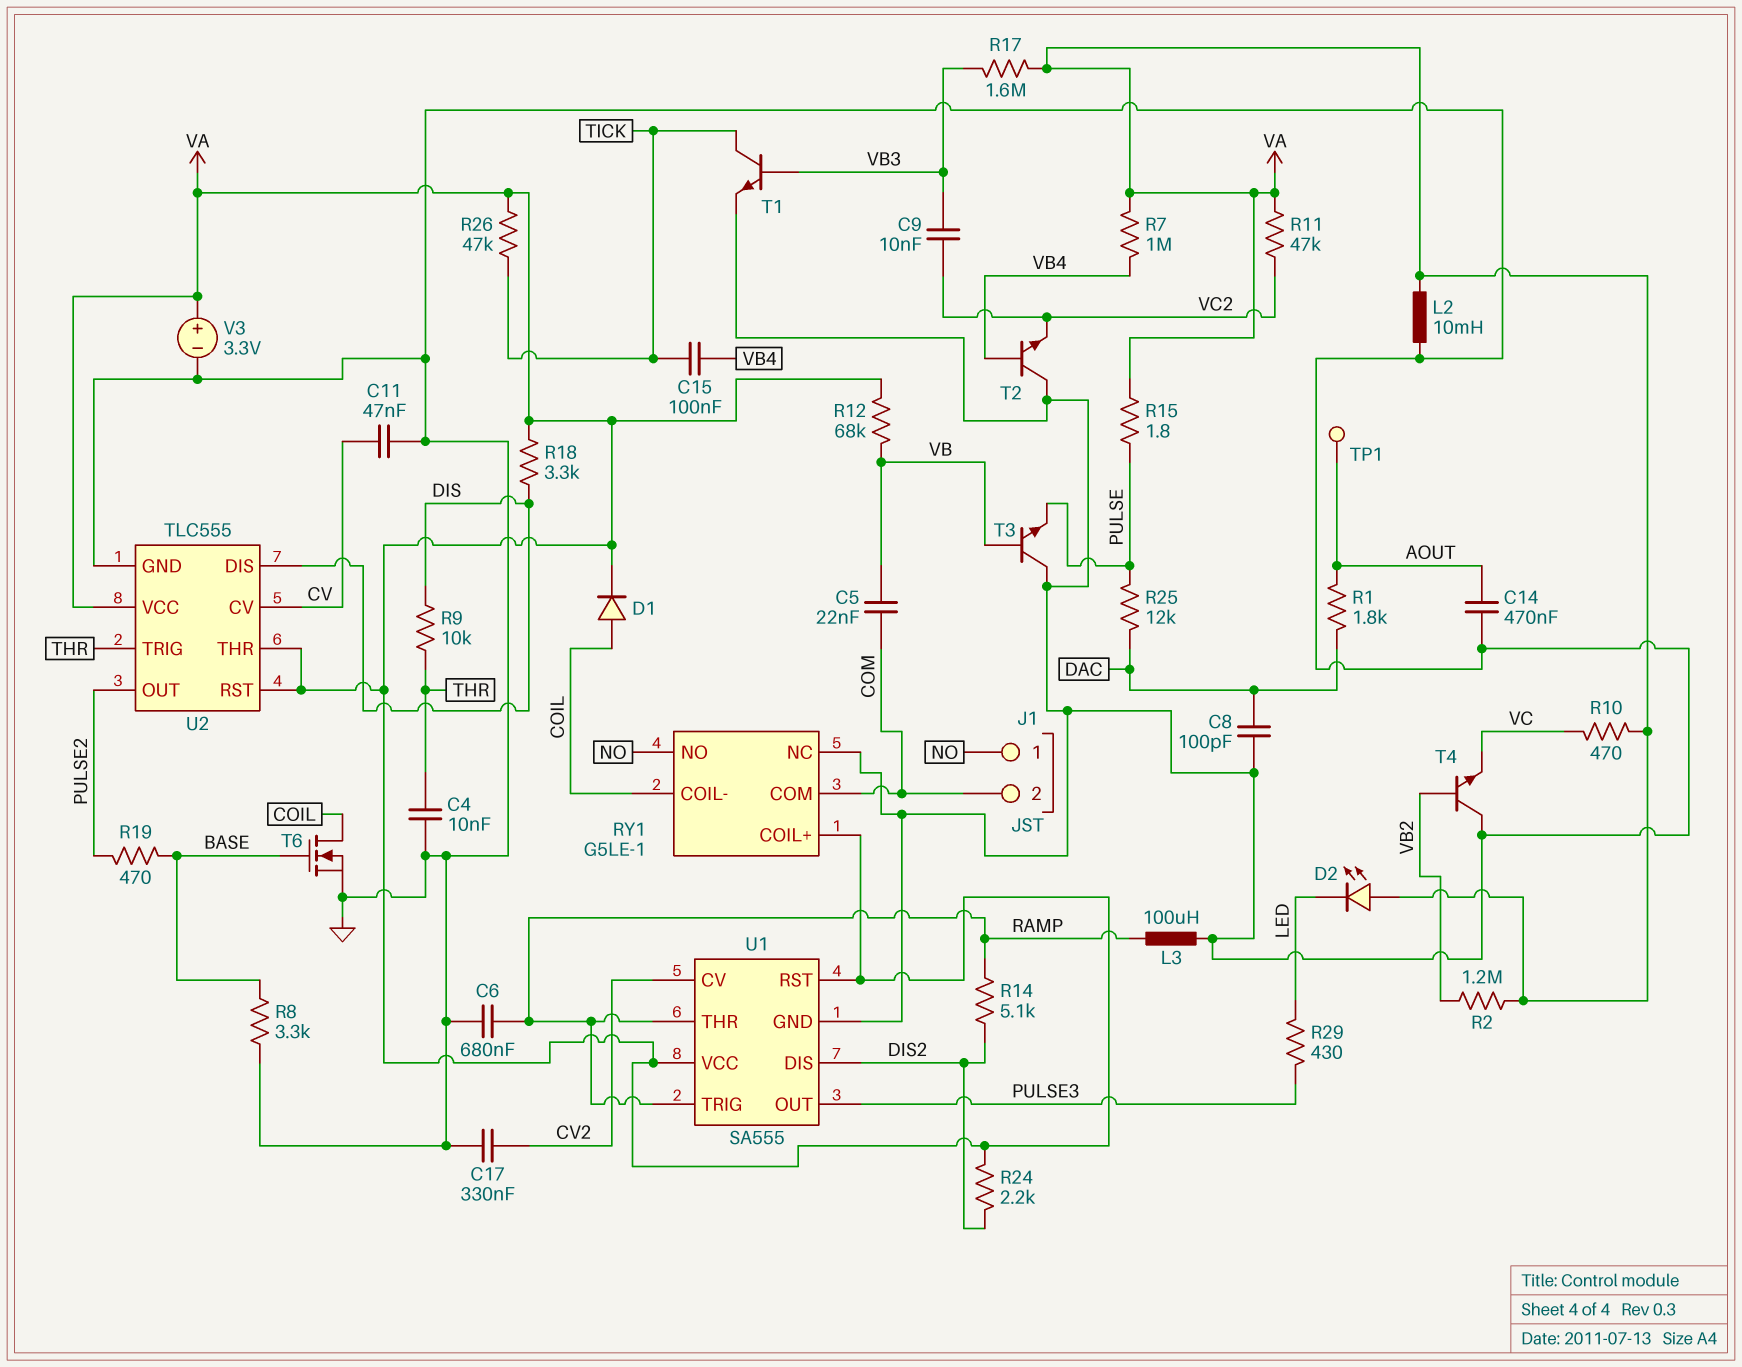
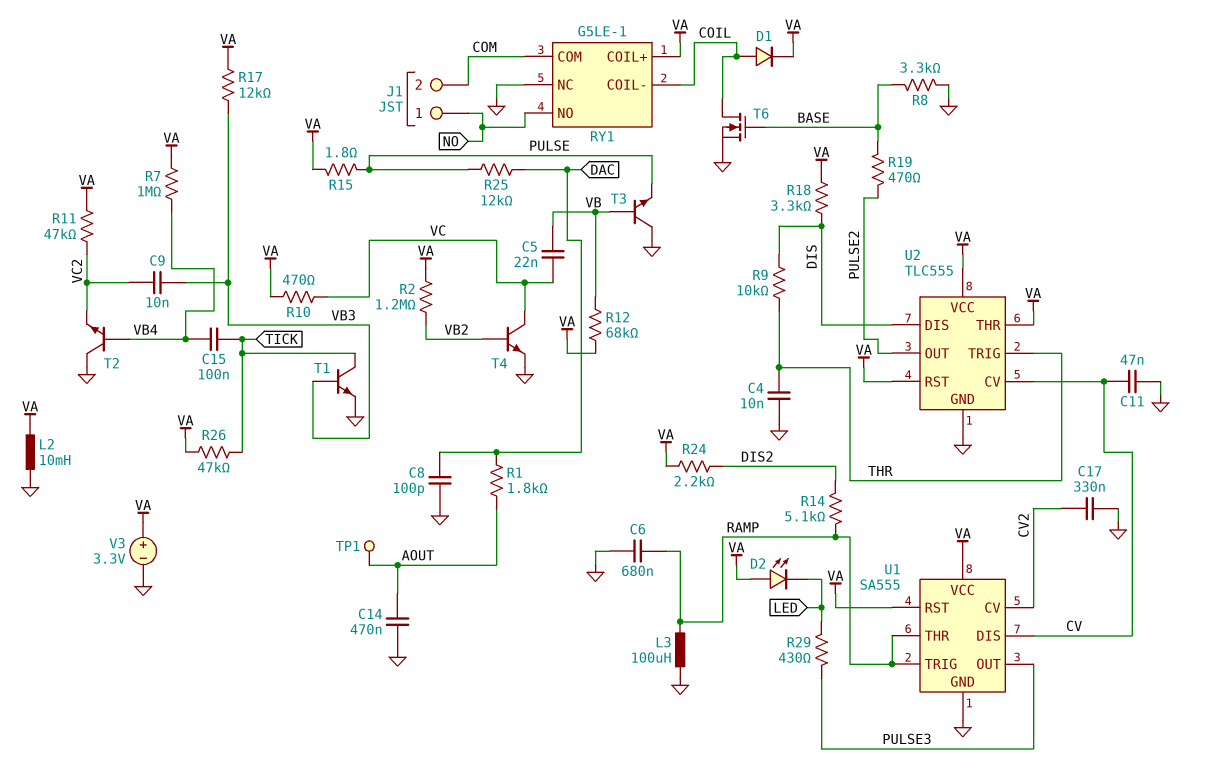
C5: 22nF (COM, VB) -> 22nF (VB, VC)
R17: 1.6M (VA, VB3) -> 12k (VA, VB3)
T4: NPN (B VB2, C GND, E VC) -> NPN (B VB2, C VC, E GND)
U1 pin DIS: DIS2 -> CV

